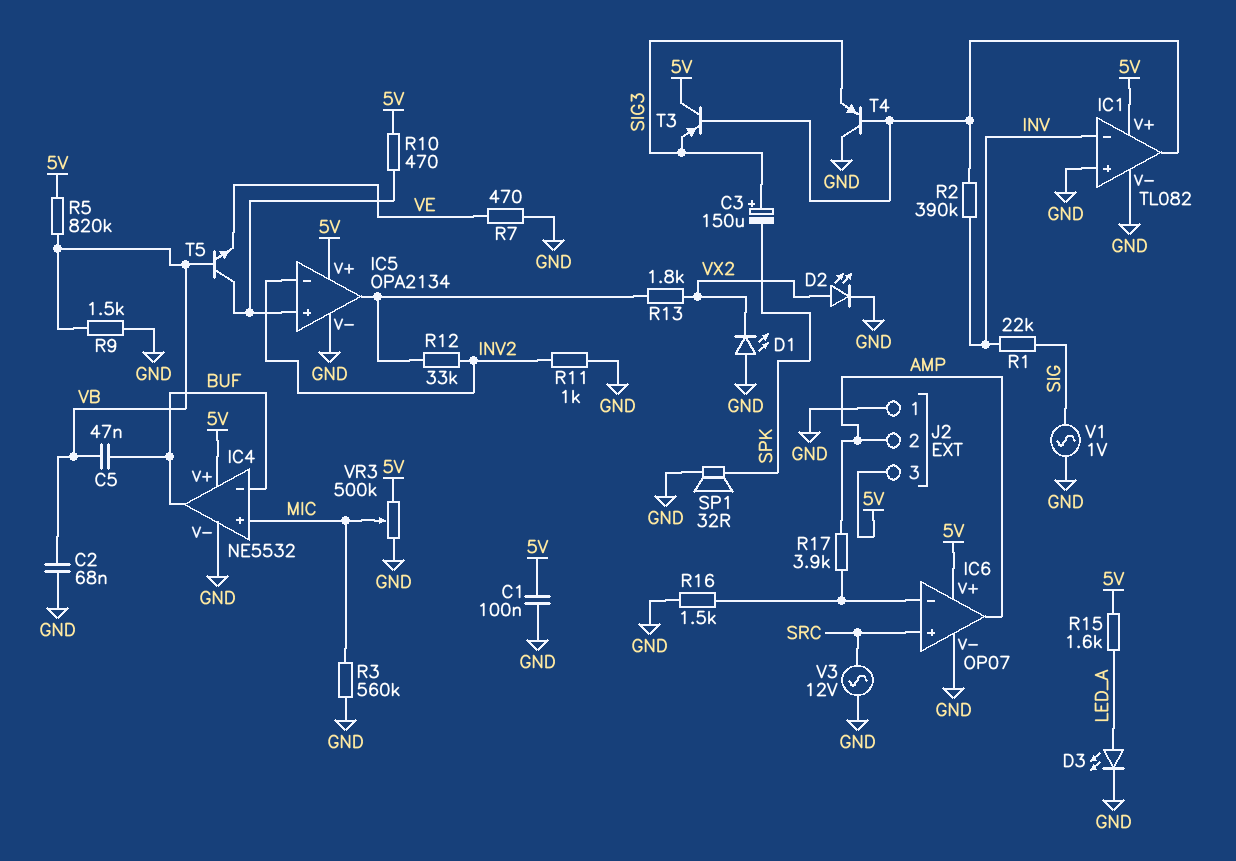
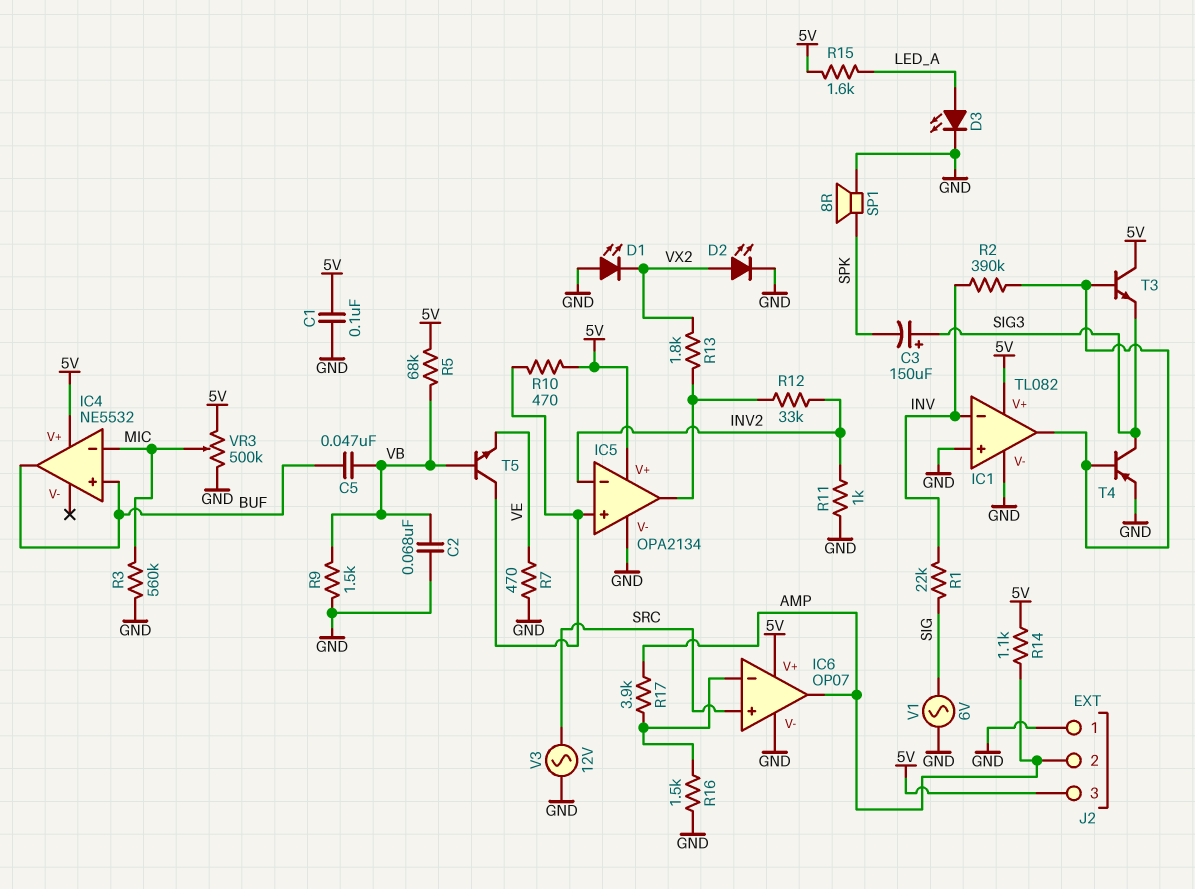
IC4 pin V-: GND -> none
IC4 pin in+: MIC -> BUF
IC4 pin in-: BUF -> MIC
R5: 820k (5V, VB) -> 68k (5V, VB)
R14: none -> 1.1k (5V, AMP)
SP1: speaker 32R (GND, SPK) -> speaker 8R (GND, SPK)
T3: PNP (B IC1/out, C 5V, E SIG3) -> NPN (B IC1/out, C 5V, E SIG3)
T4: PNP (B IC1/out, C GND, E SIG3) -> PNP (B IC1/out, C SIG3, E GND)
V1: AC 1V (GND, SIG) -> AC 6V (GND, SIG)

